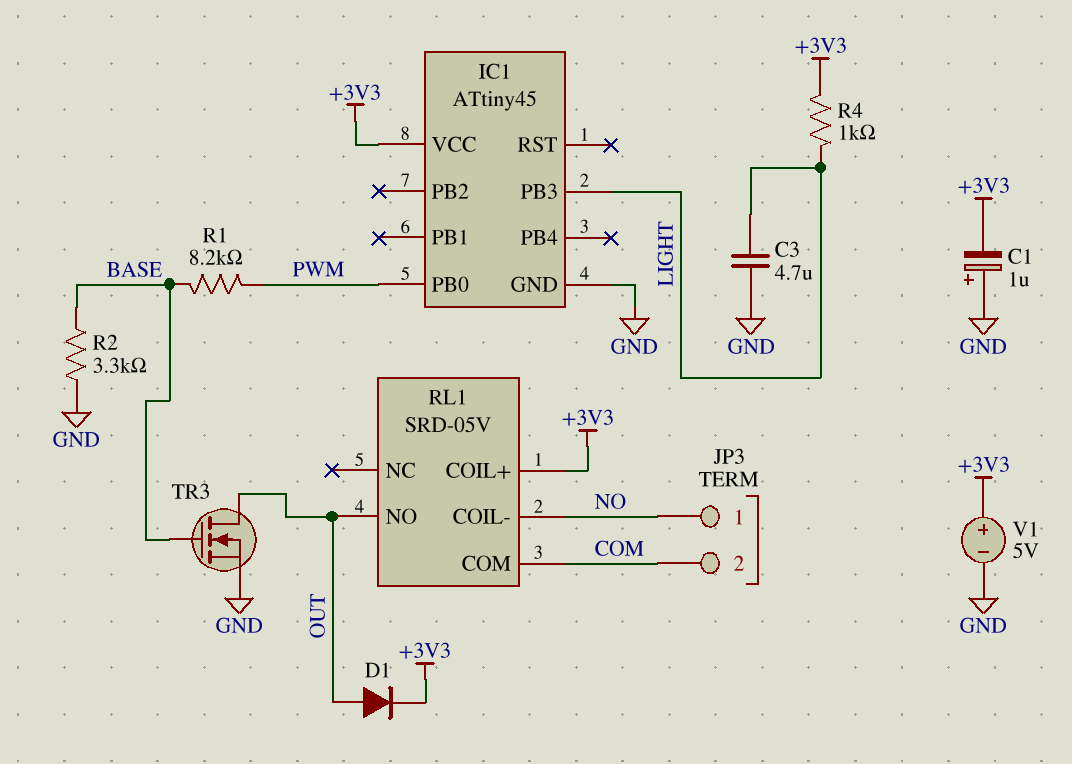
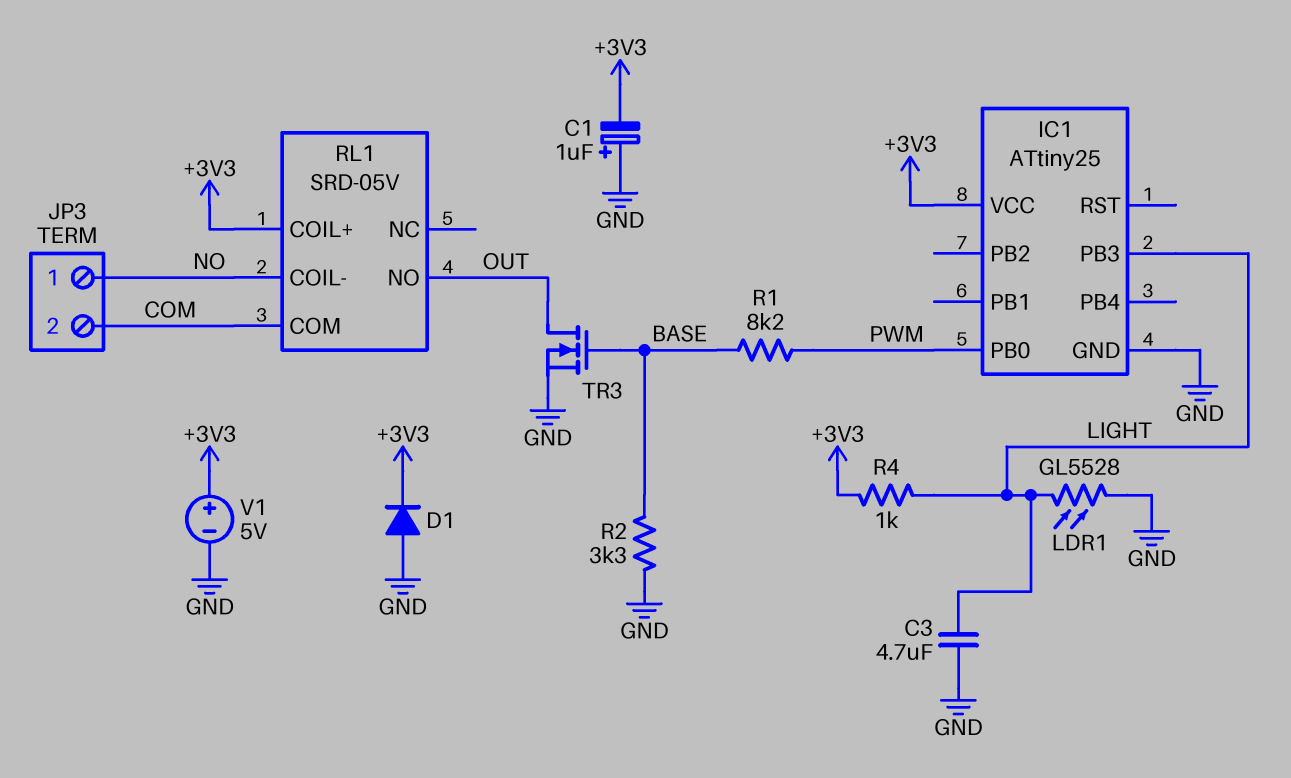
D1: diode (A OUT, K +3V3) -> diode (A GND, K +3V3)
IC1: ATtiny45 -> ATtiny25
LDR1: none -> GL5528 (GND, LIGHT)

